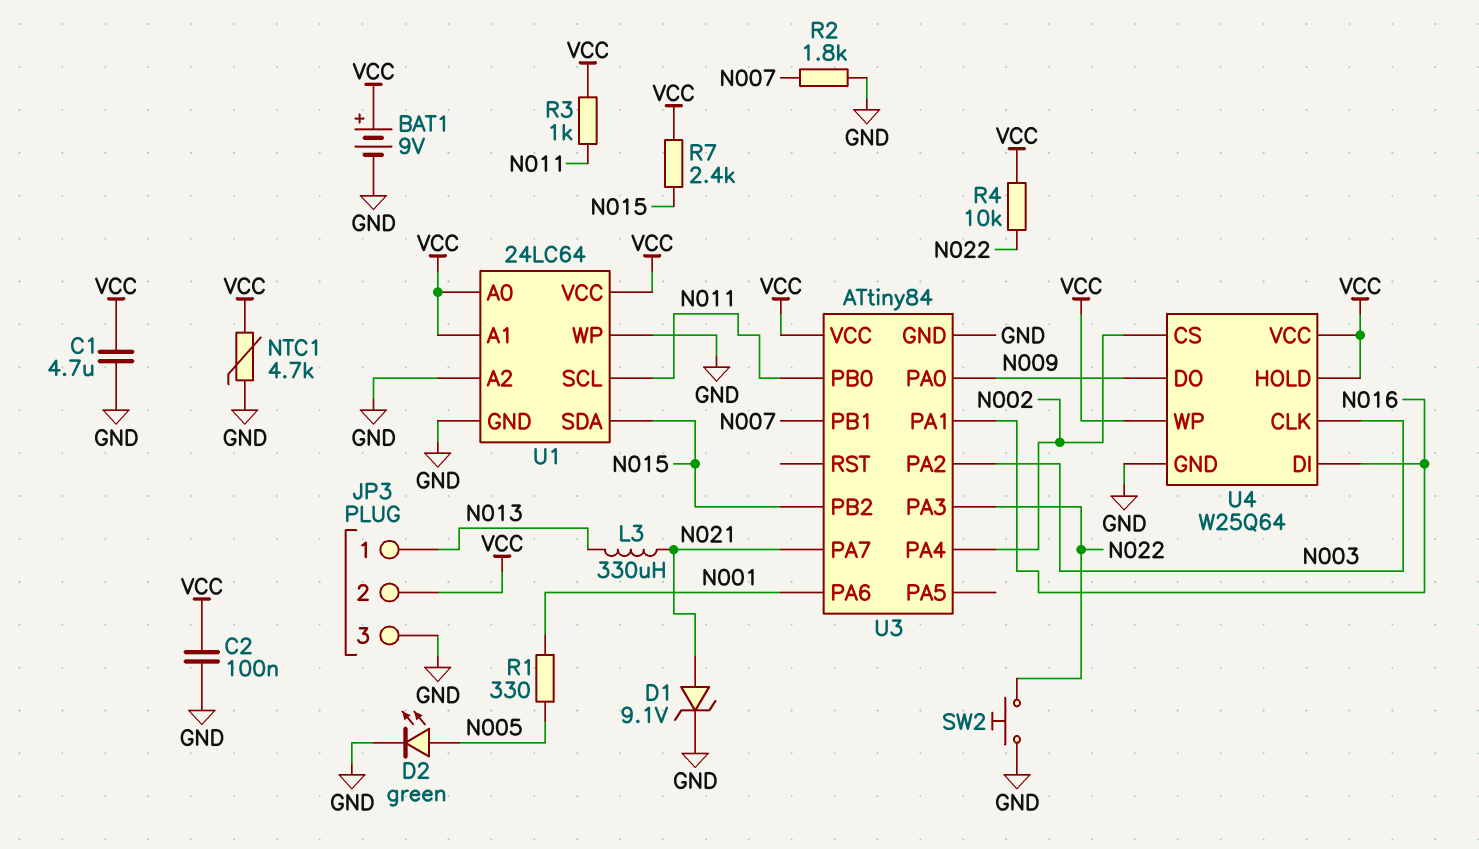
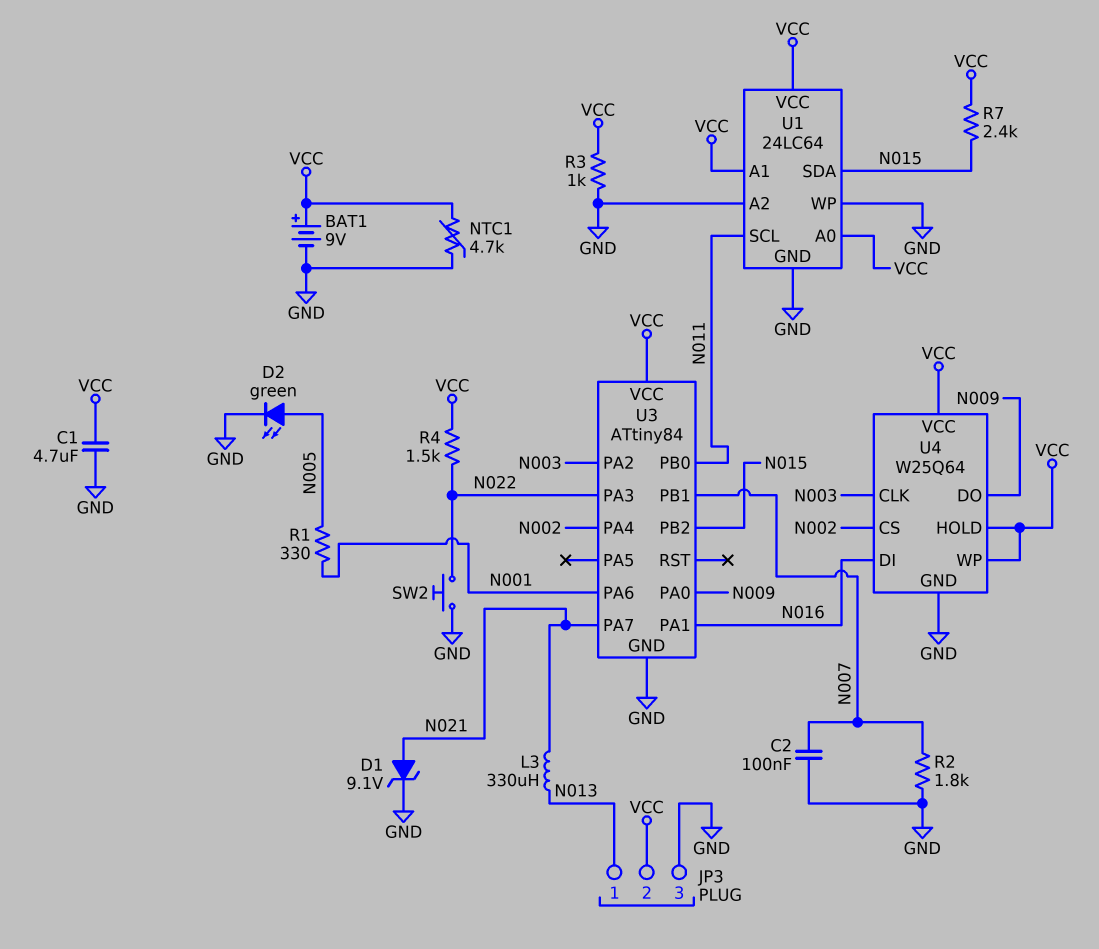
C2: 100nF (GND, VCC) -> 100nF (GND, N007)
R3: 1k (N011, VCC) -> 1k (GND, VCC)
R4: 10k (N022, VCC) -> 1.5k (N022, VCC)

